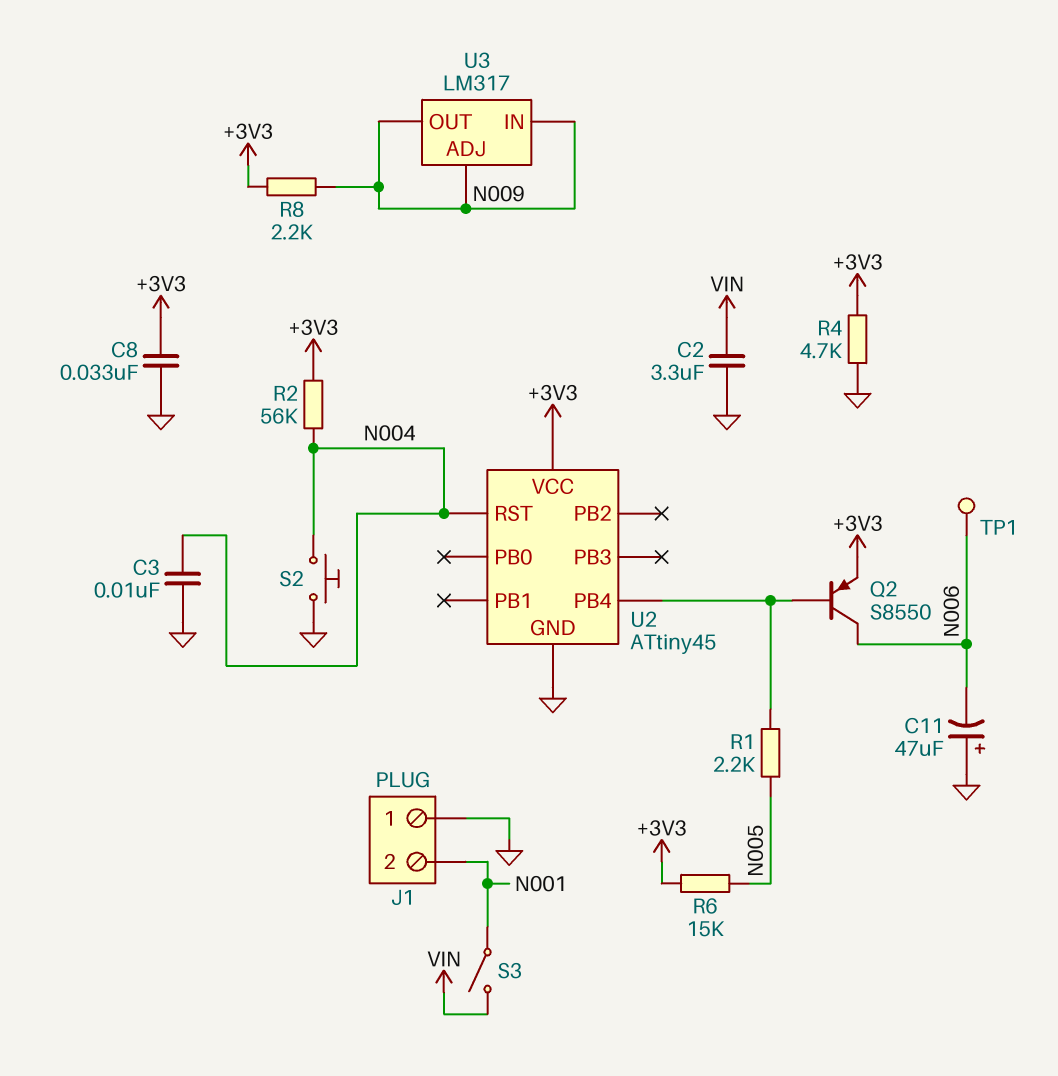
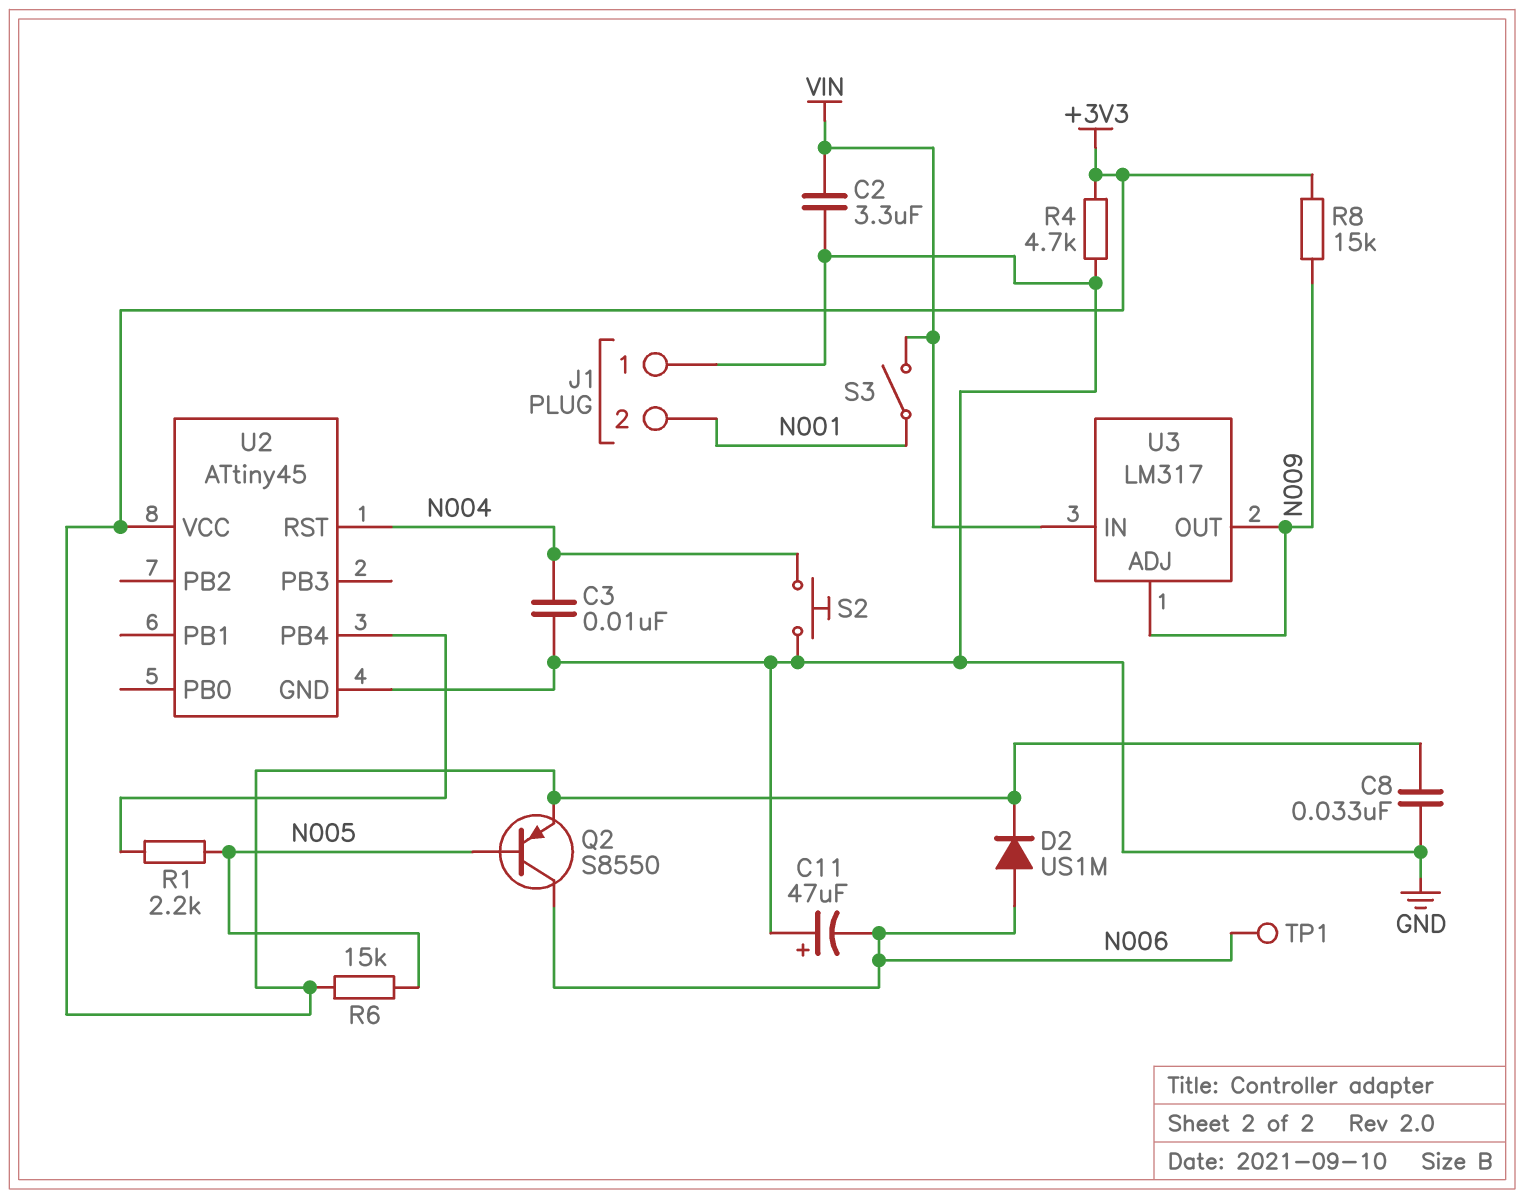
D2: none -> diode US1M (A N006, K +3V3)
Q2: PNP S8550 (B U2/PB4, C N006, E +3V3) -> PNP S8550 (B N005, C N006, E +3V3)
R2: 56k (+3V3, N004) -> none
R8: 2.2k (+3V3, N009) -> 15k (+3V3, N009)
U3 pin IN: N009 -> VIN

